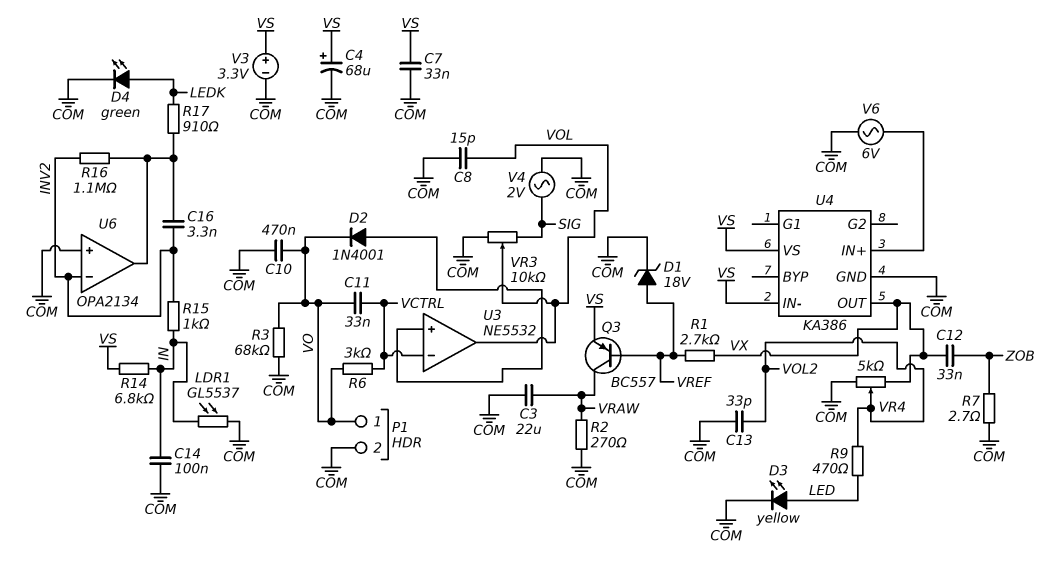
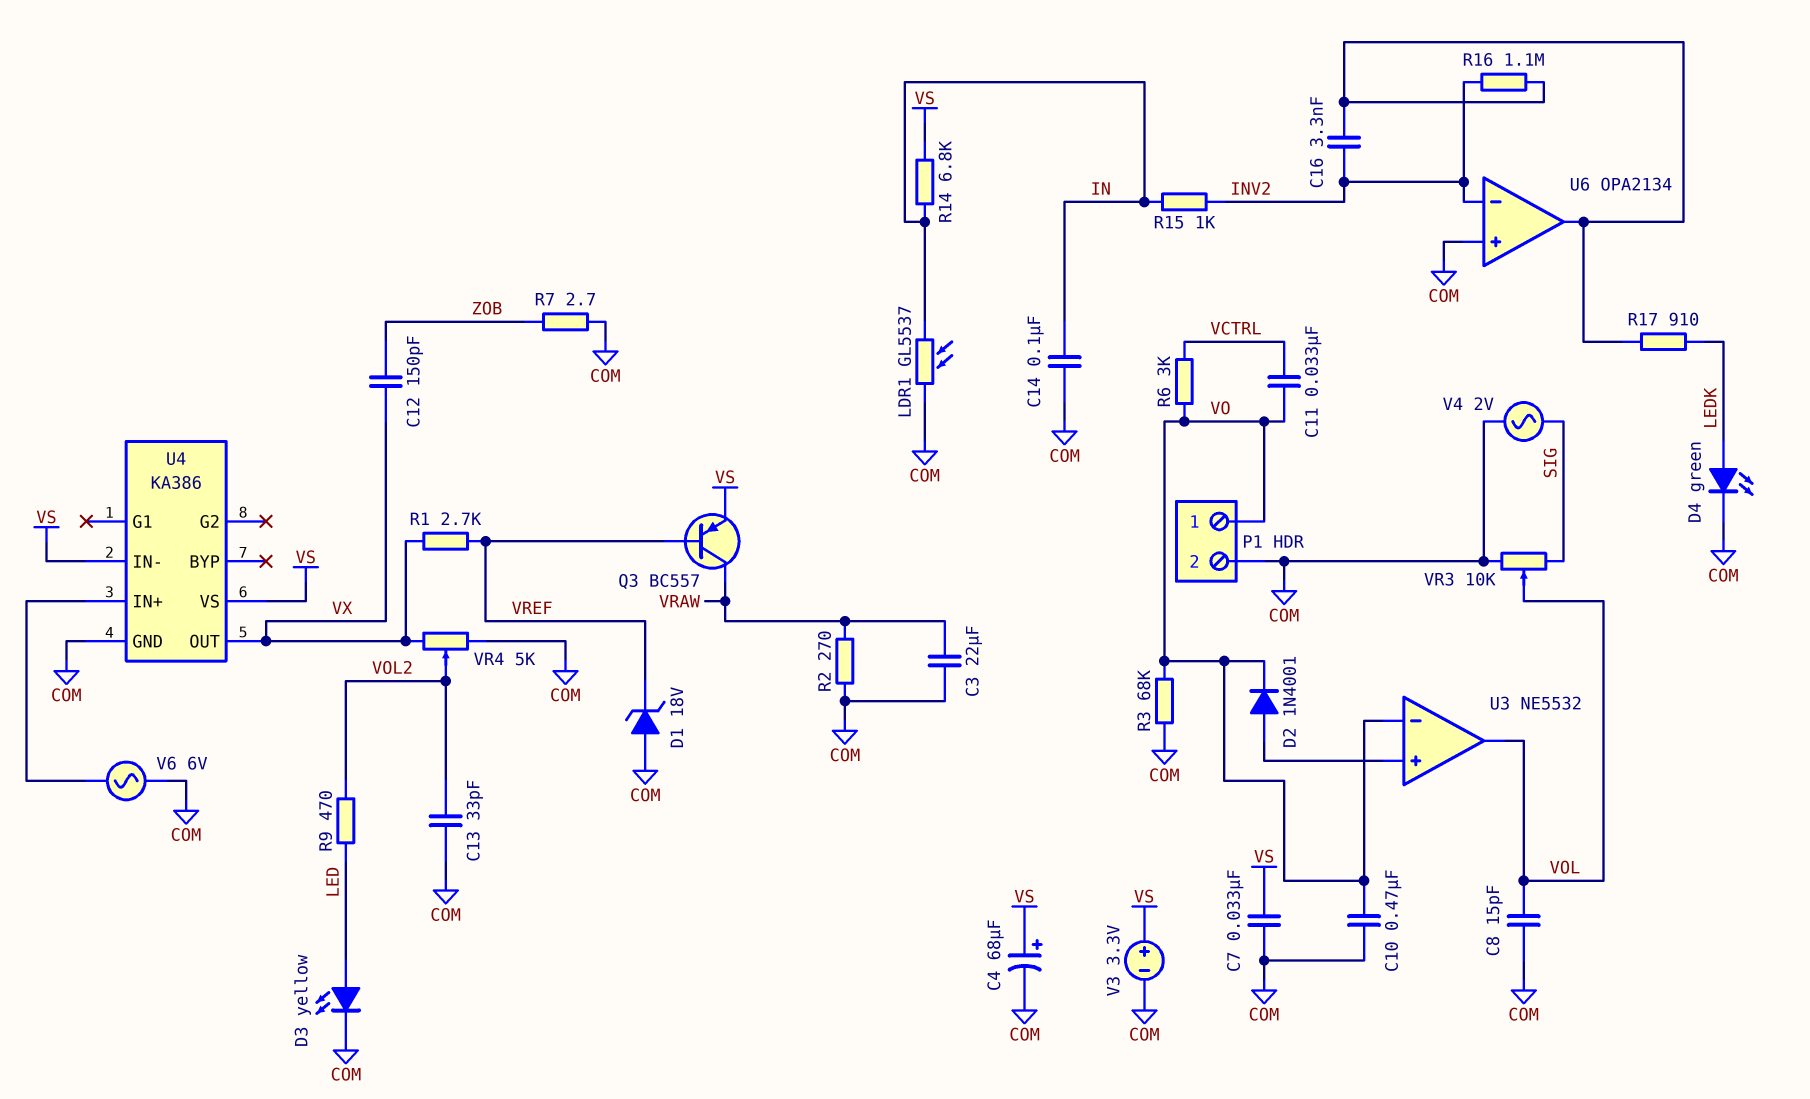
C12: 33nF (VX, ZOB) -> 150pF (VX, ZOB)
D1: zener 18V (A VREF, K COM) -> zener 18V (A COM, K VREF)
U3 pin in-: VCTRL -> VO

